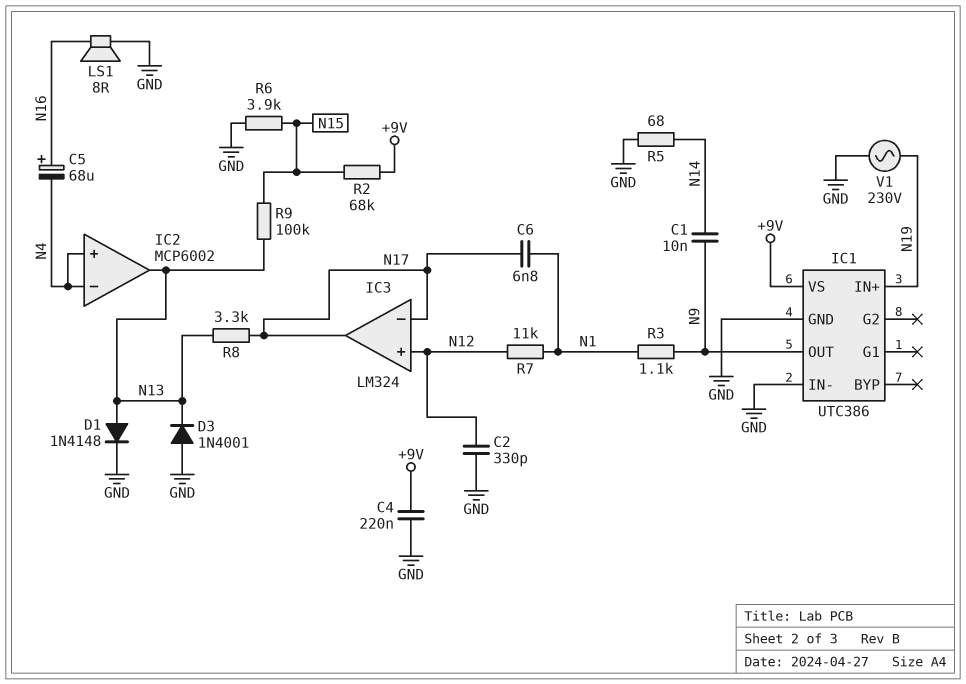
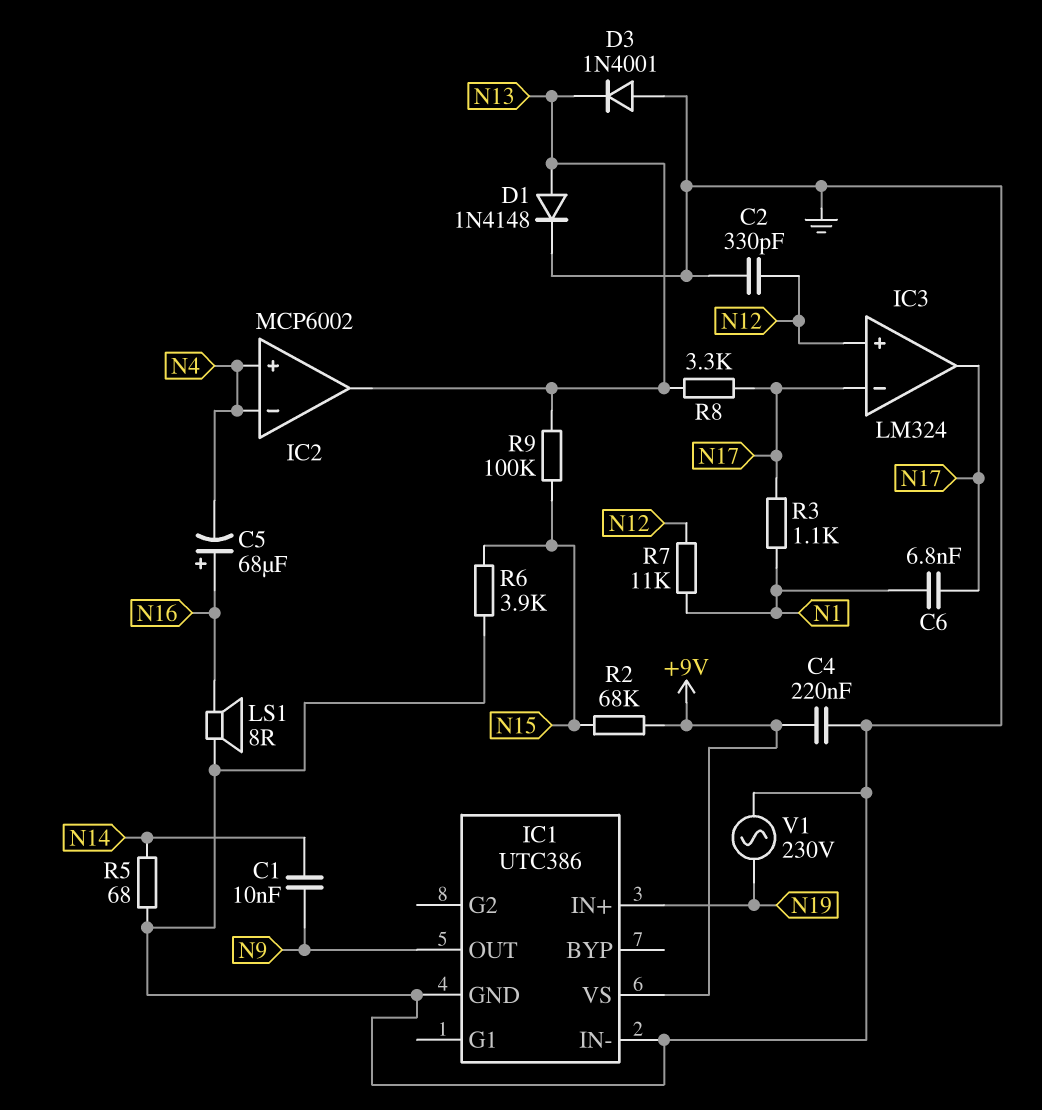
R3: 1.1k (N1, N9) -> 1.1k (N1, N17)

